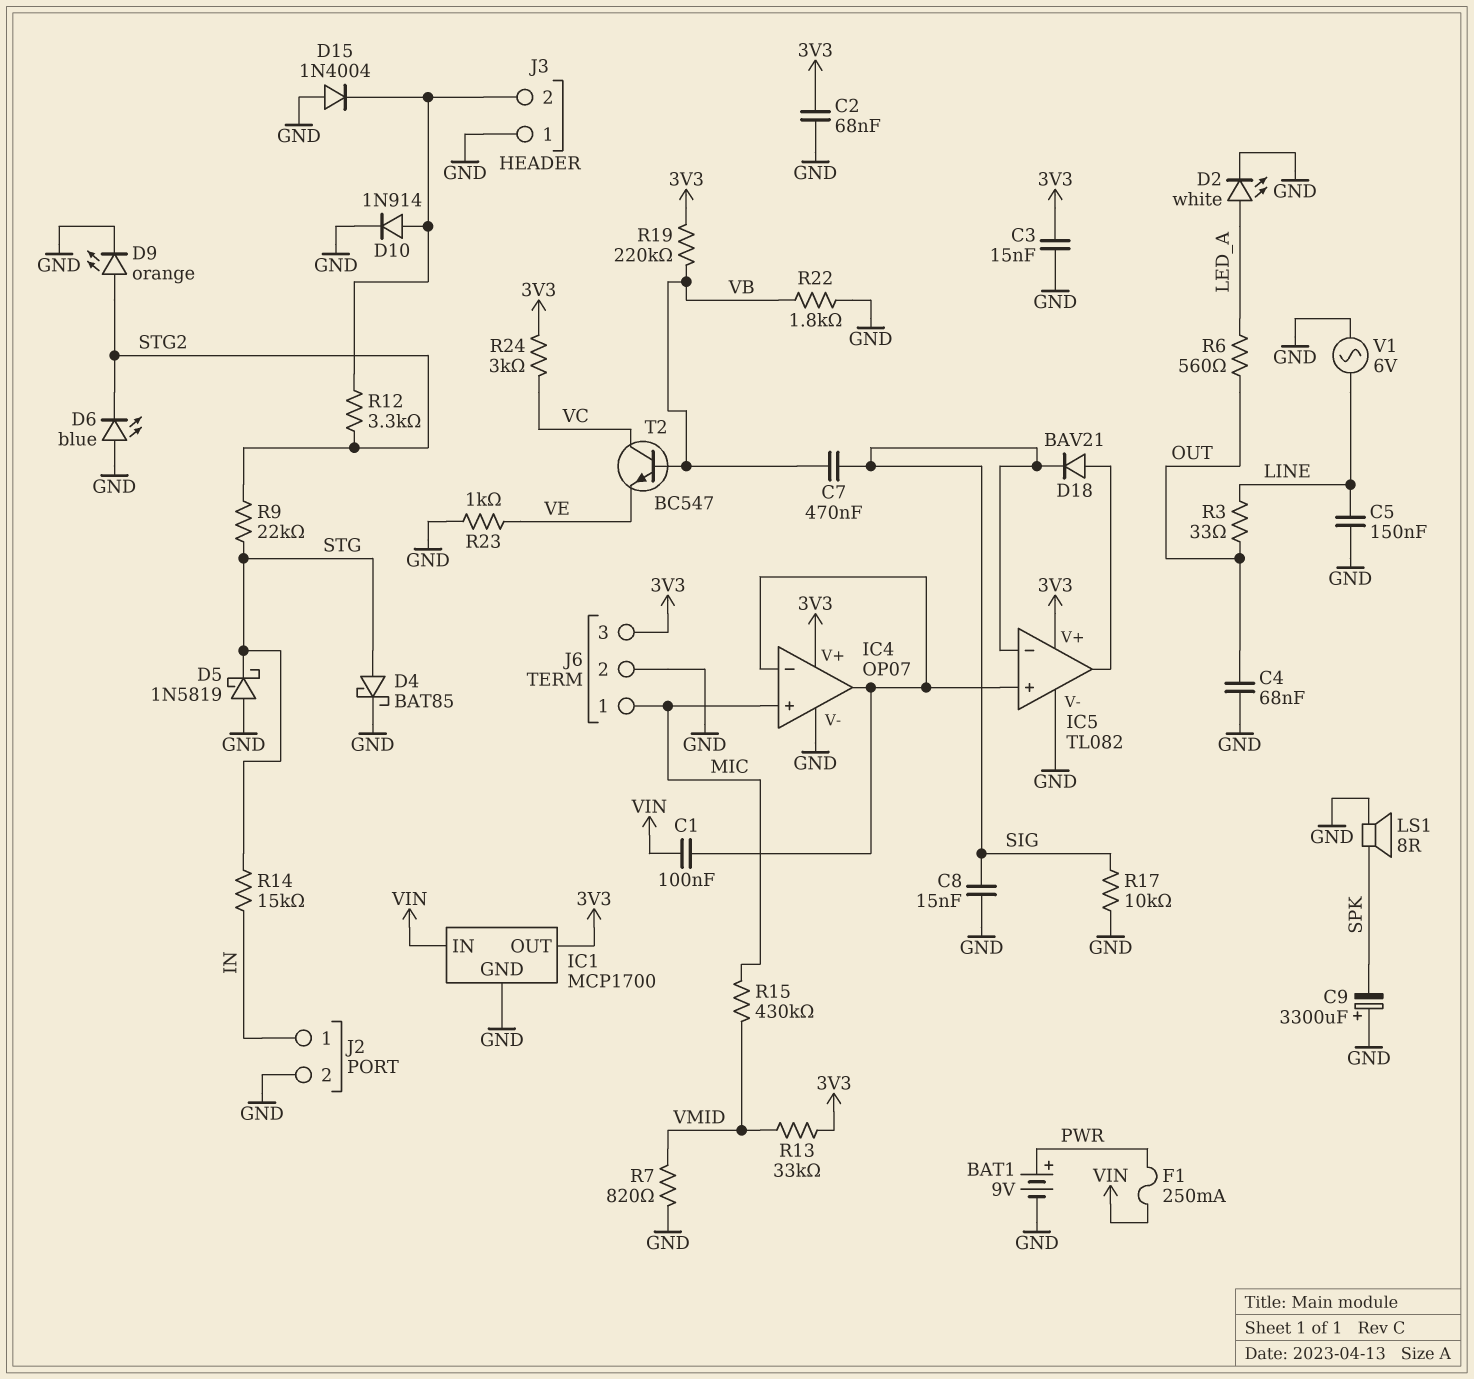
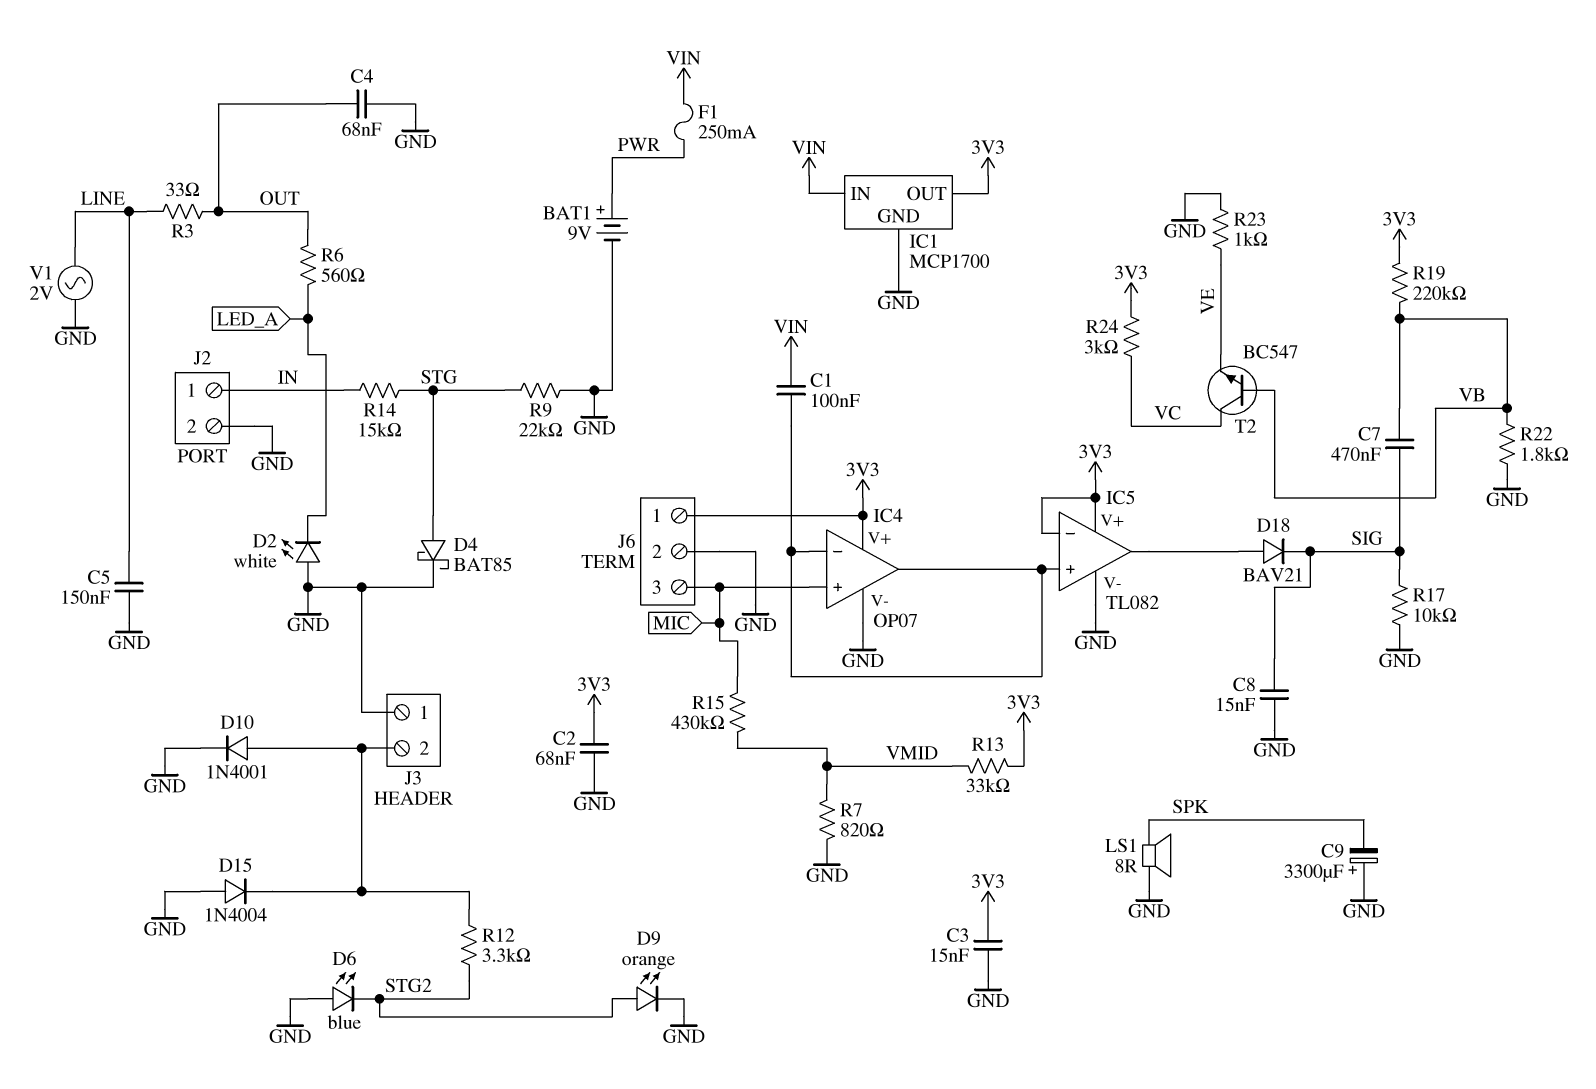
D2: LED white (A LED_A, K GND) -> LED white (A GND, K LED_A)
D5: schottky 1N5819 (A GND, K STG) -> none
D10: diode 1N914 (A J3/2, K GND) -> diode 1N4001 (A J3/2, K GND)
IC5 pin in-: SIG -> 3V3
J6 pin 1: MIC -> 3V3
J6 pin 3: 3V3 -> MIC
R9: 22k (STG, STG2) -> 22k (GND, STG)
V1: AC 6V (GND, LINE) -> AC 2V (GND, LINE)

